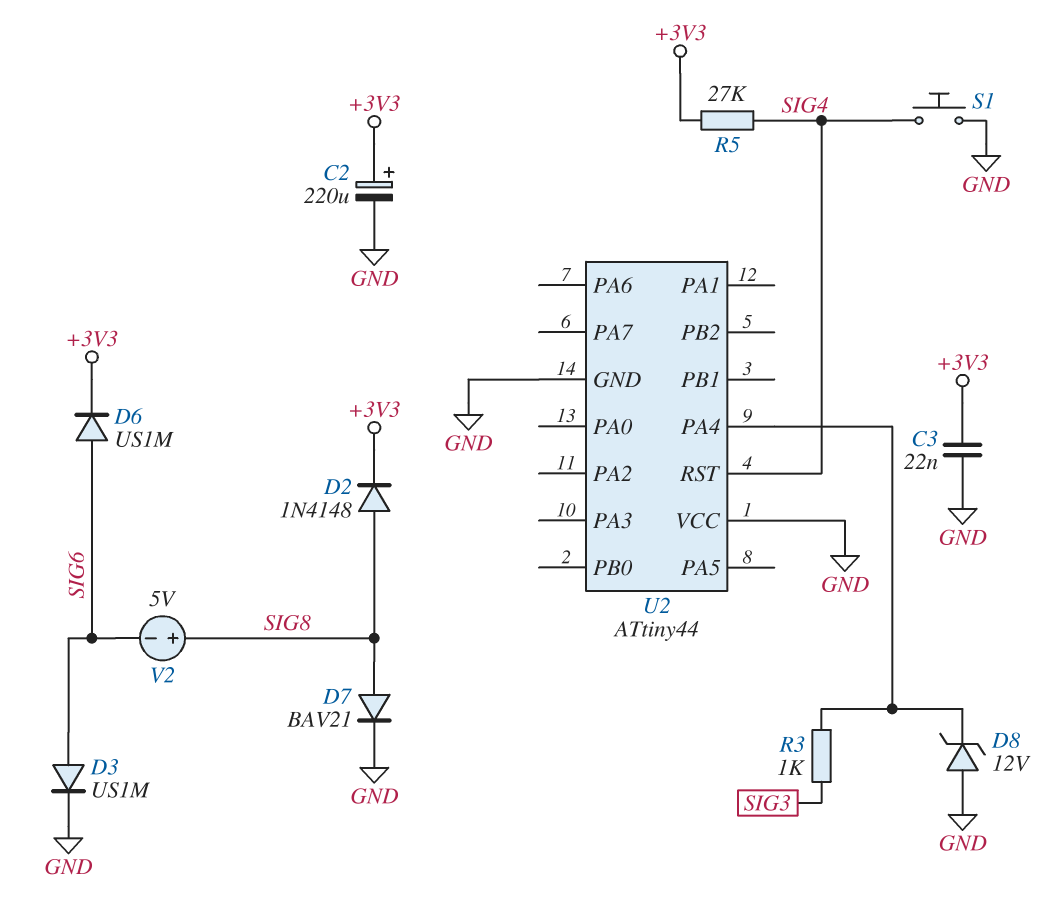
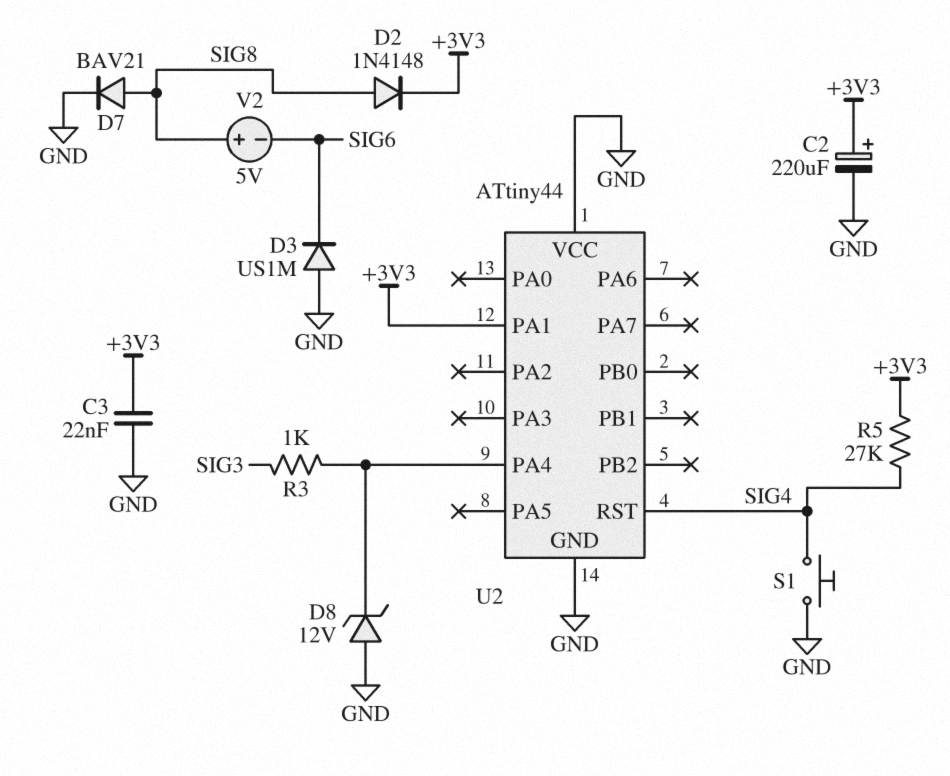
D3: diode US1M (A SIG6, K GND) -> diode US1M (A GND, K SIG6)
D6: diode US1M (A SIG6, K +3V3) -> none
U2 pin PA1: none -> +3V3

